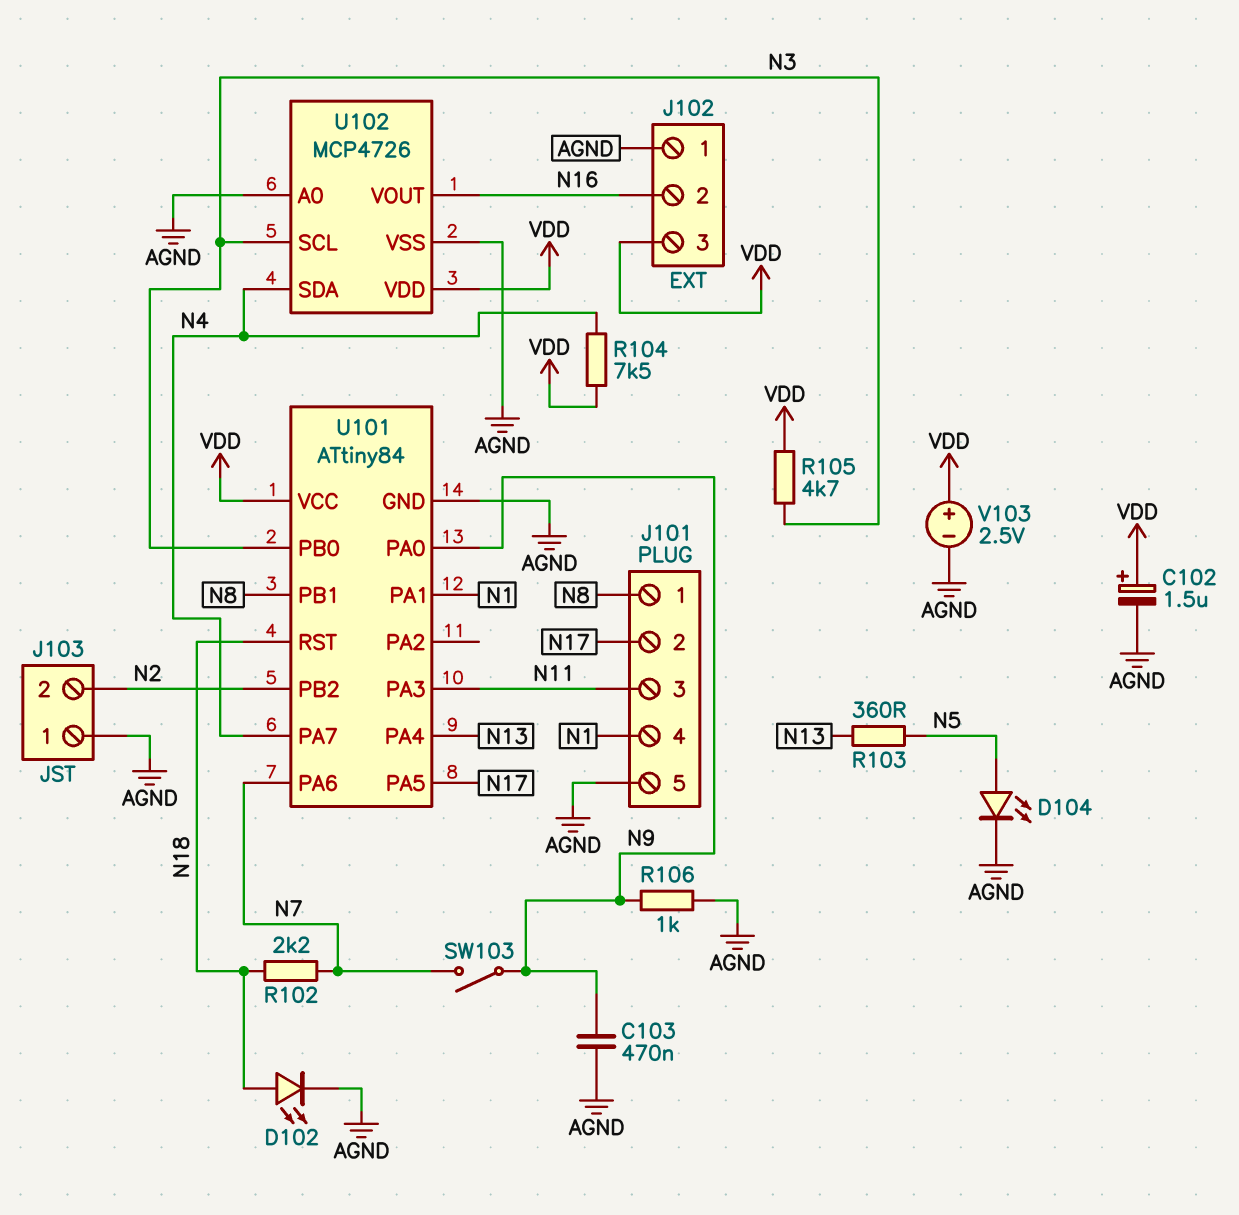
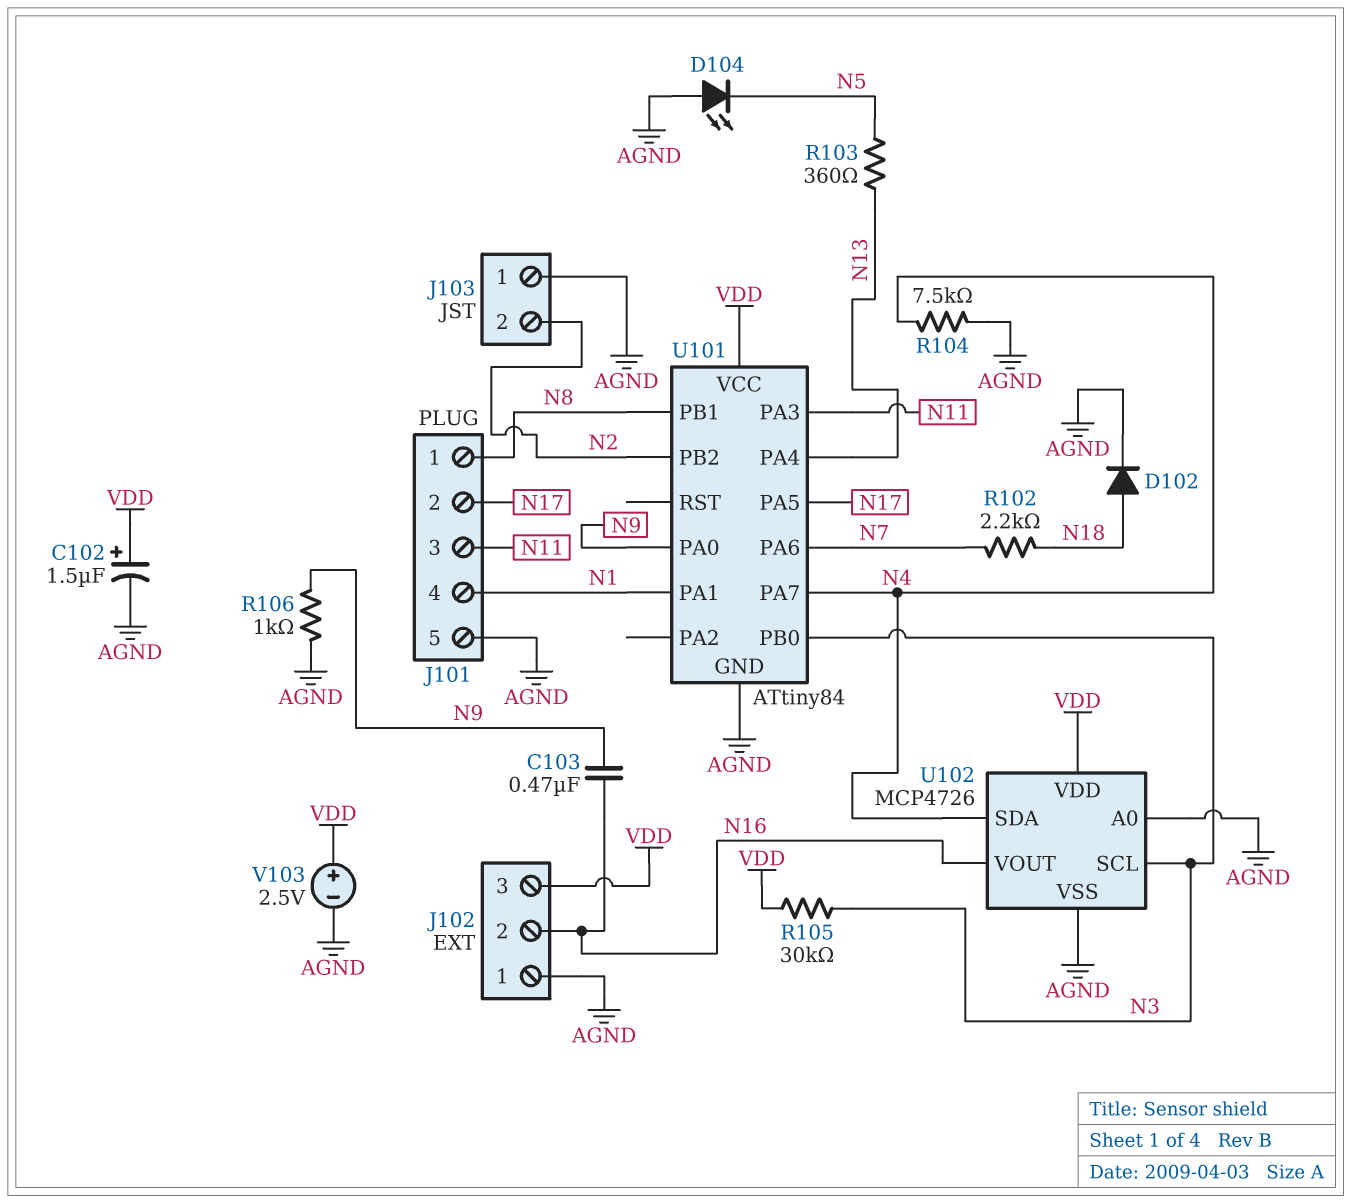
C103: 470nF (AGND, N9) -> 470nF (N9, N16)
D102: LED (A N18, K AGND) -> diode (A N18, K AGND)
D104: LED (A N5, K AGND) -> LED (A AGND, K N5)
R104: 7.5k (N4, VDD) -> 7.5k (AGND, N4)
R105: 4.7k (N3, VDD) -> 30k (N3, VDD)
SW103: switch (N7, N9) -> none
U101 pin RST: N18 -> none

